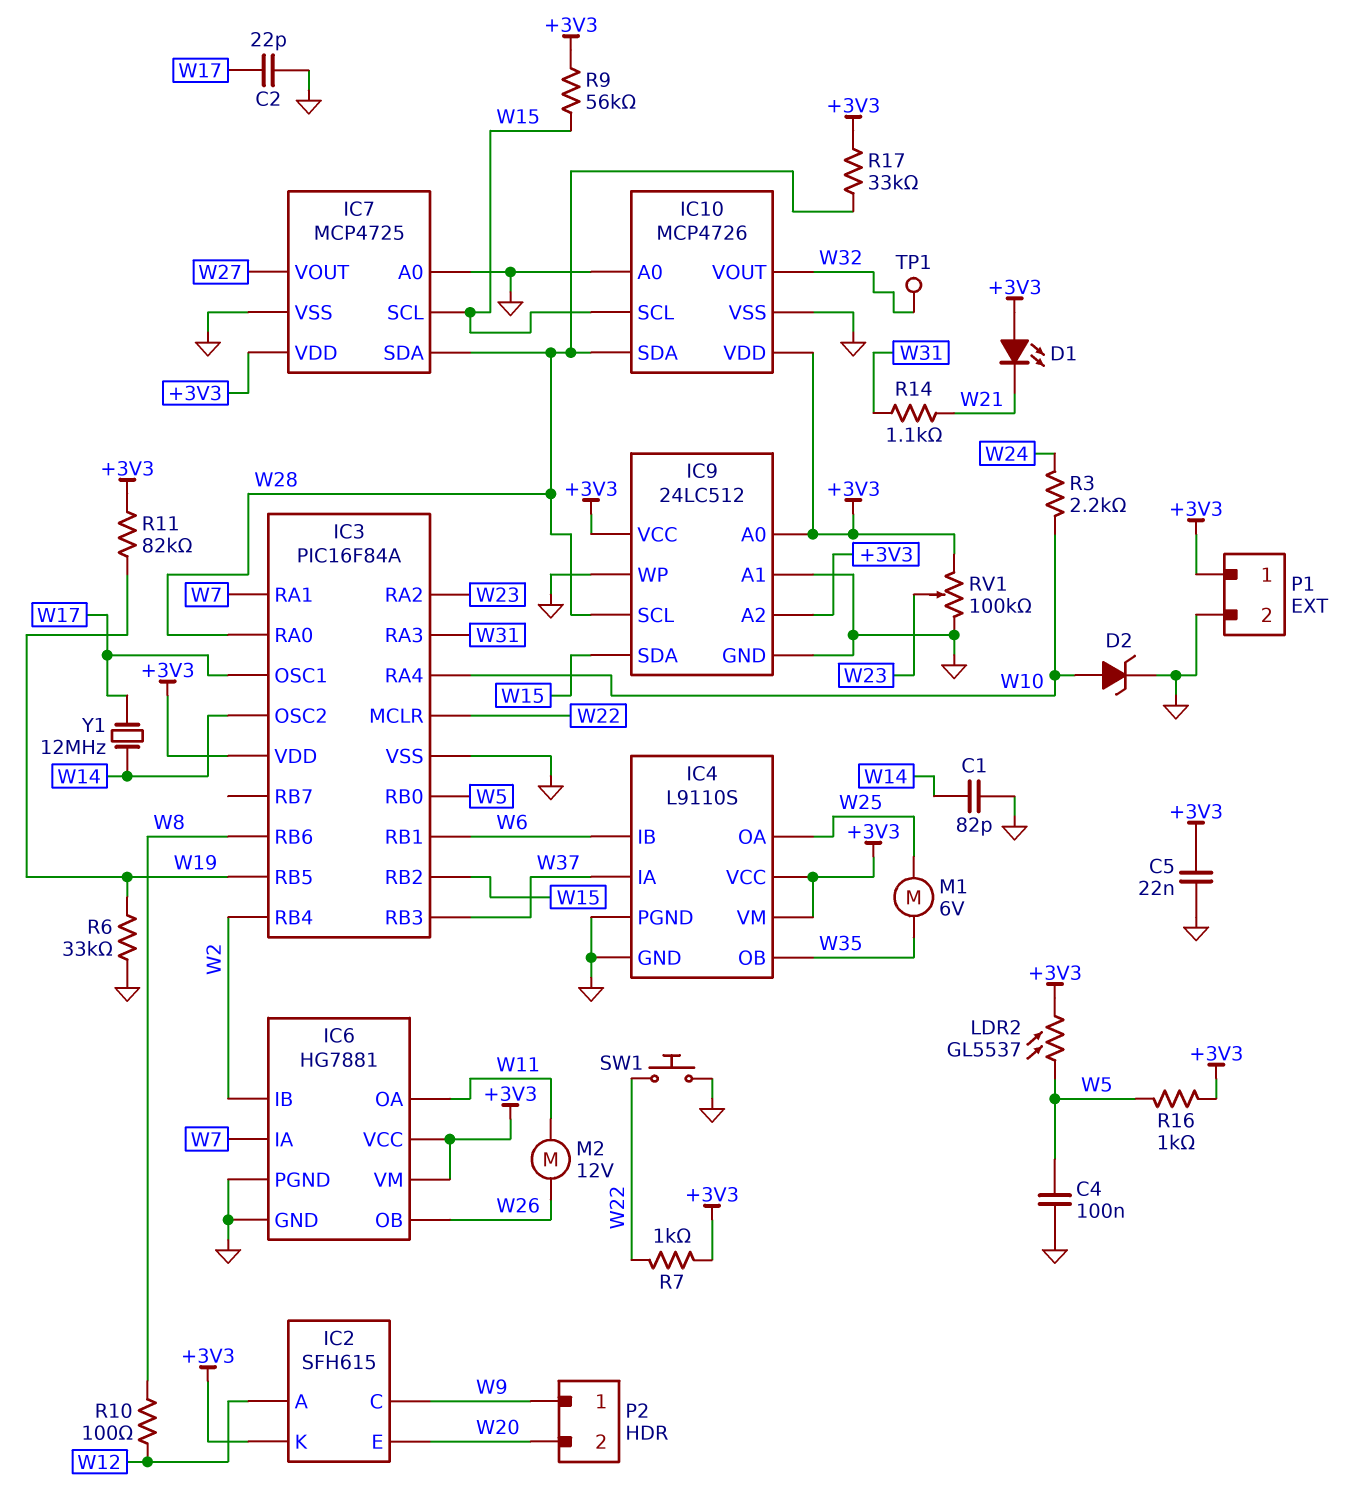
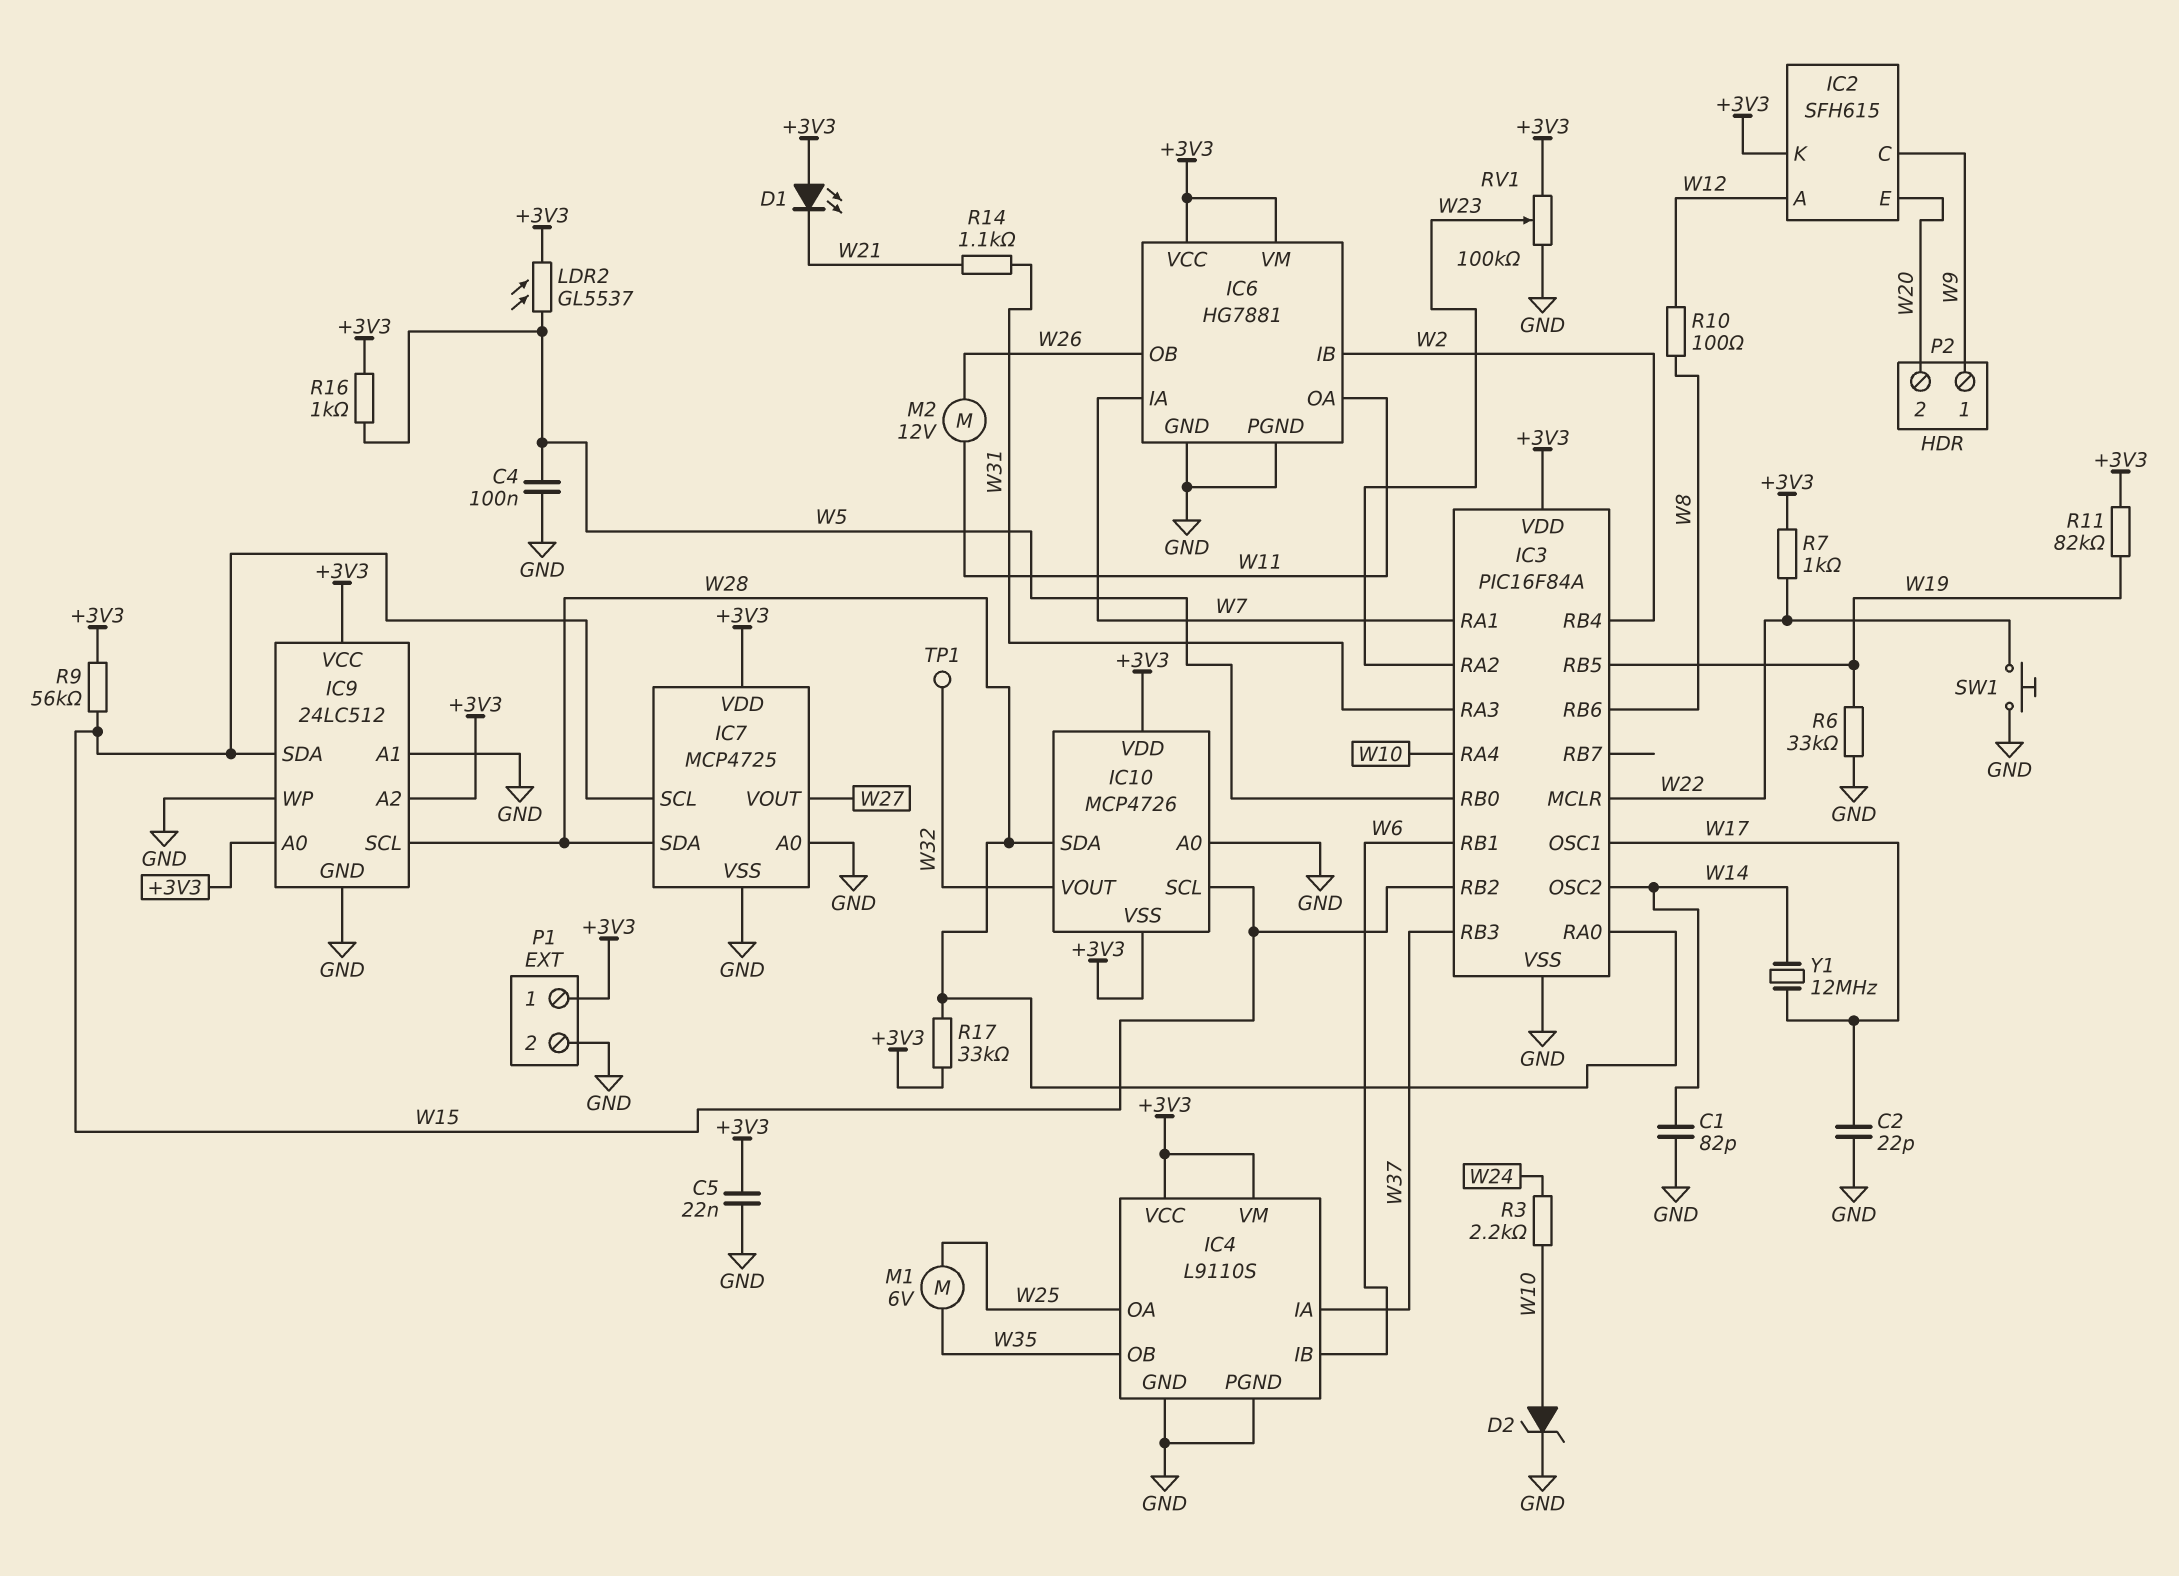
IC10 pin VSS: GND -> +3V3

